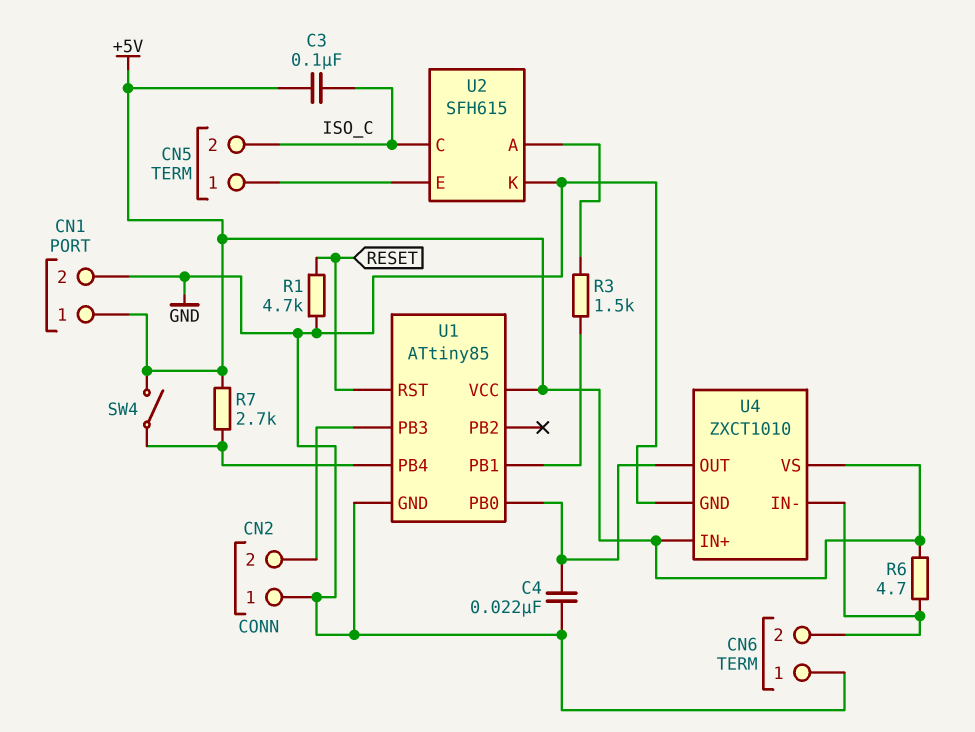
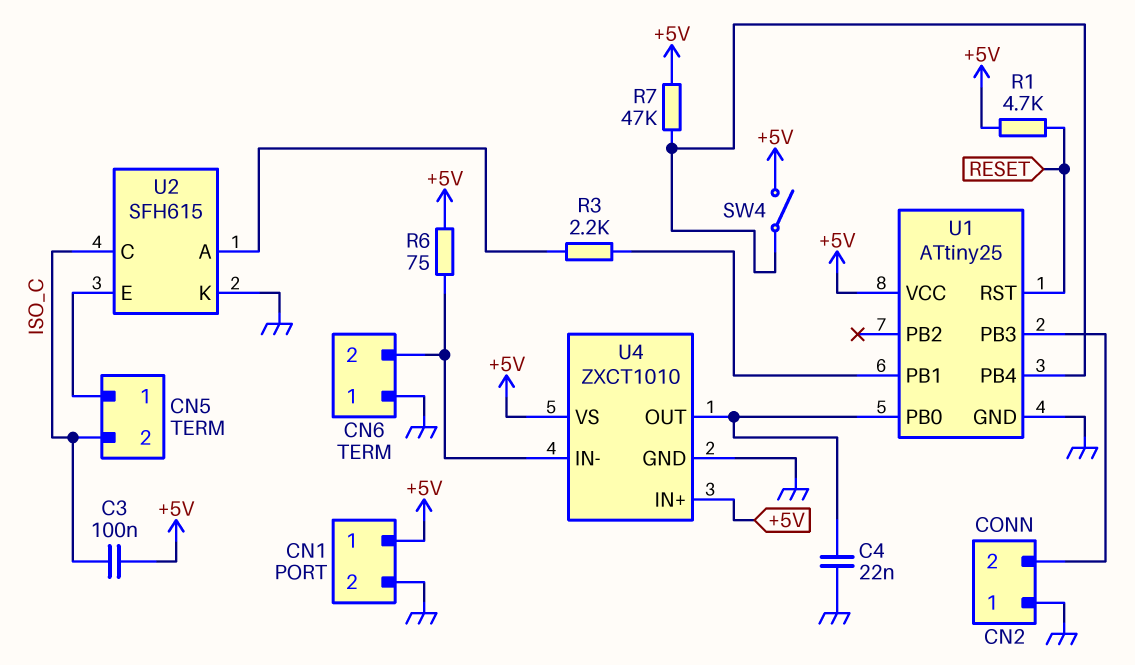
R1: 4.7k (GND, RESET) -> 4.7k (+5V, RESET)
R3: 1.5k (U1/PB1, U2/A) -> 2.2k (U1/PB1, U2/A)
R6: 4.7 (+5V, CN6/2) -> 75 (+5V, CN6/2)
R7: 2.7k (+5V, U1/PB4) -> 47k (+5V, U1/PB4)
U1: ATtiny85 -> ATtiny25

